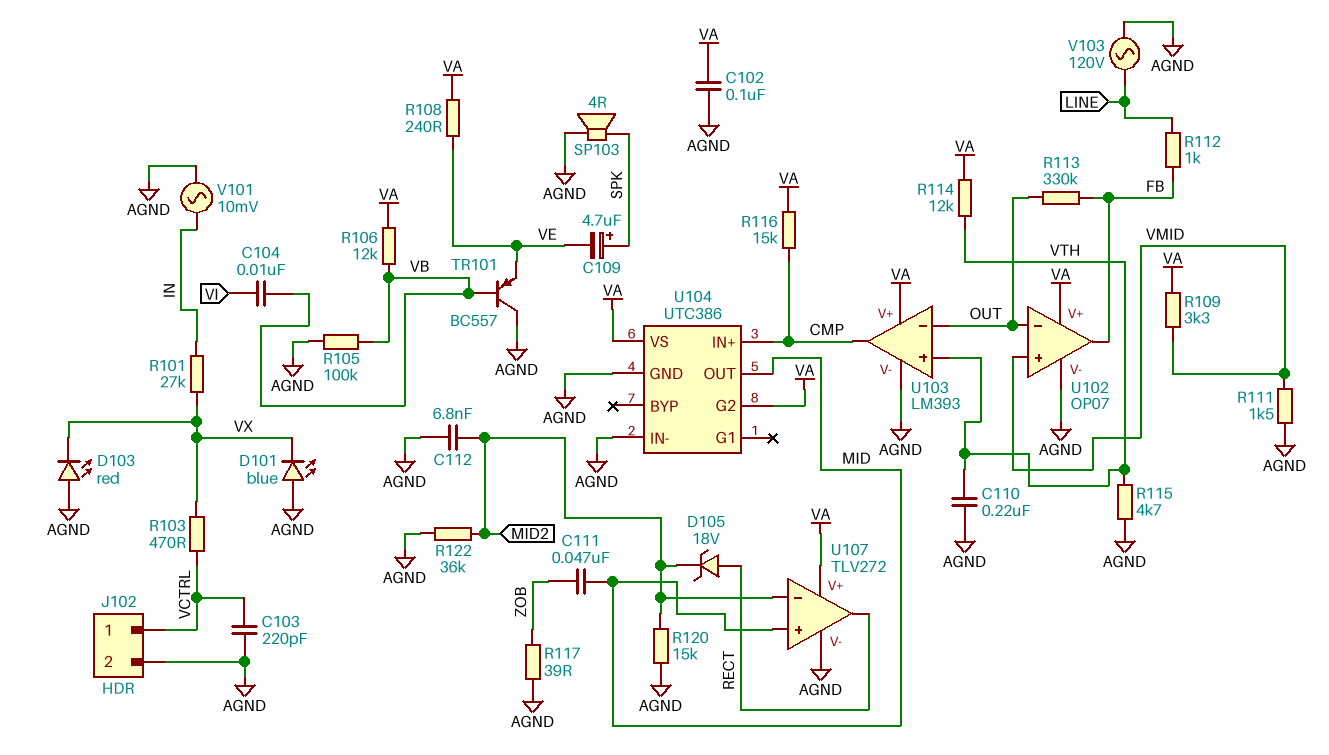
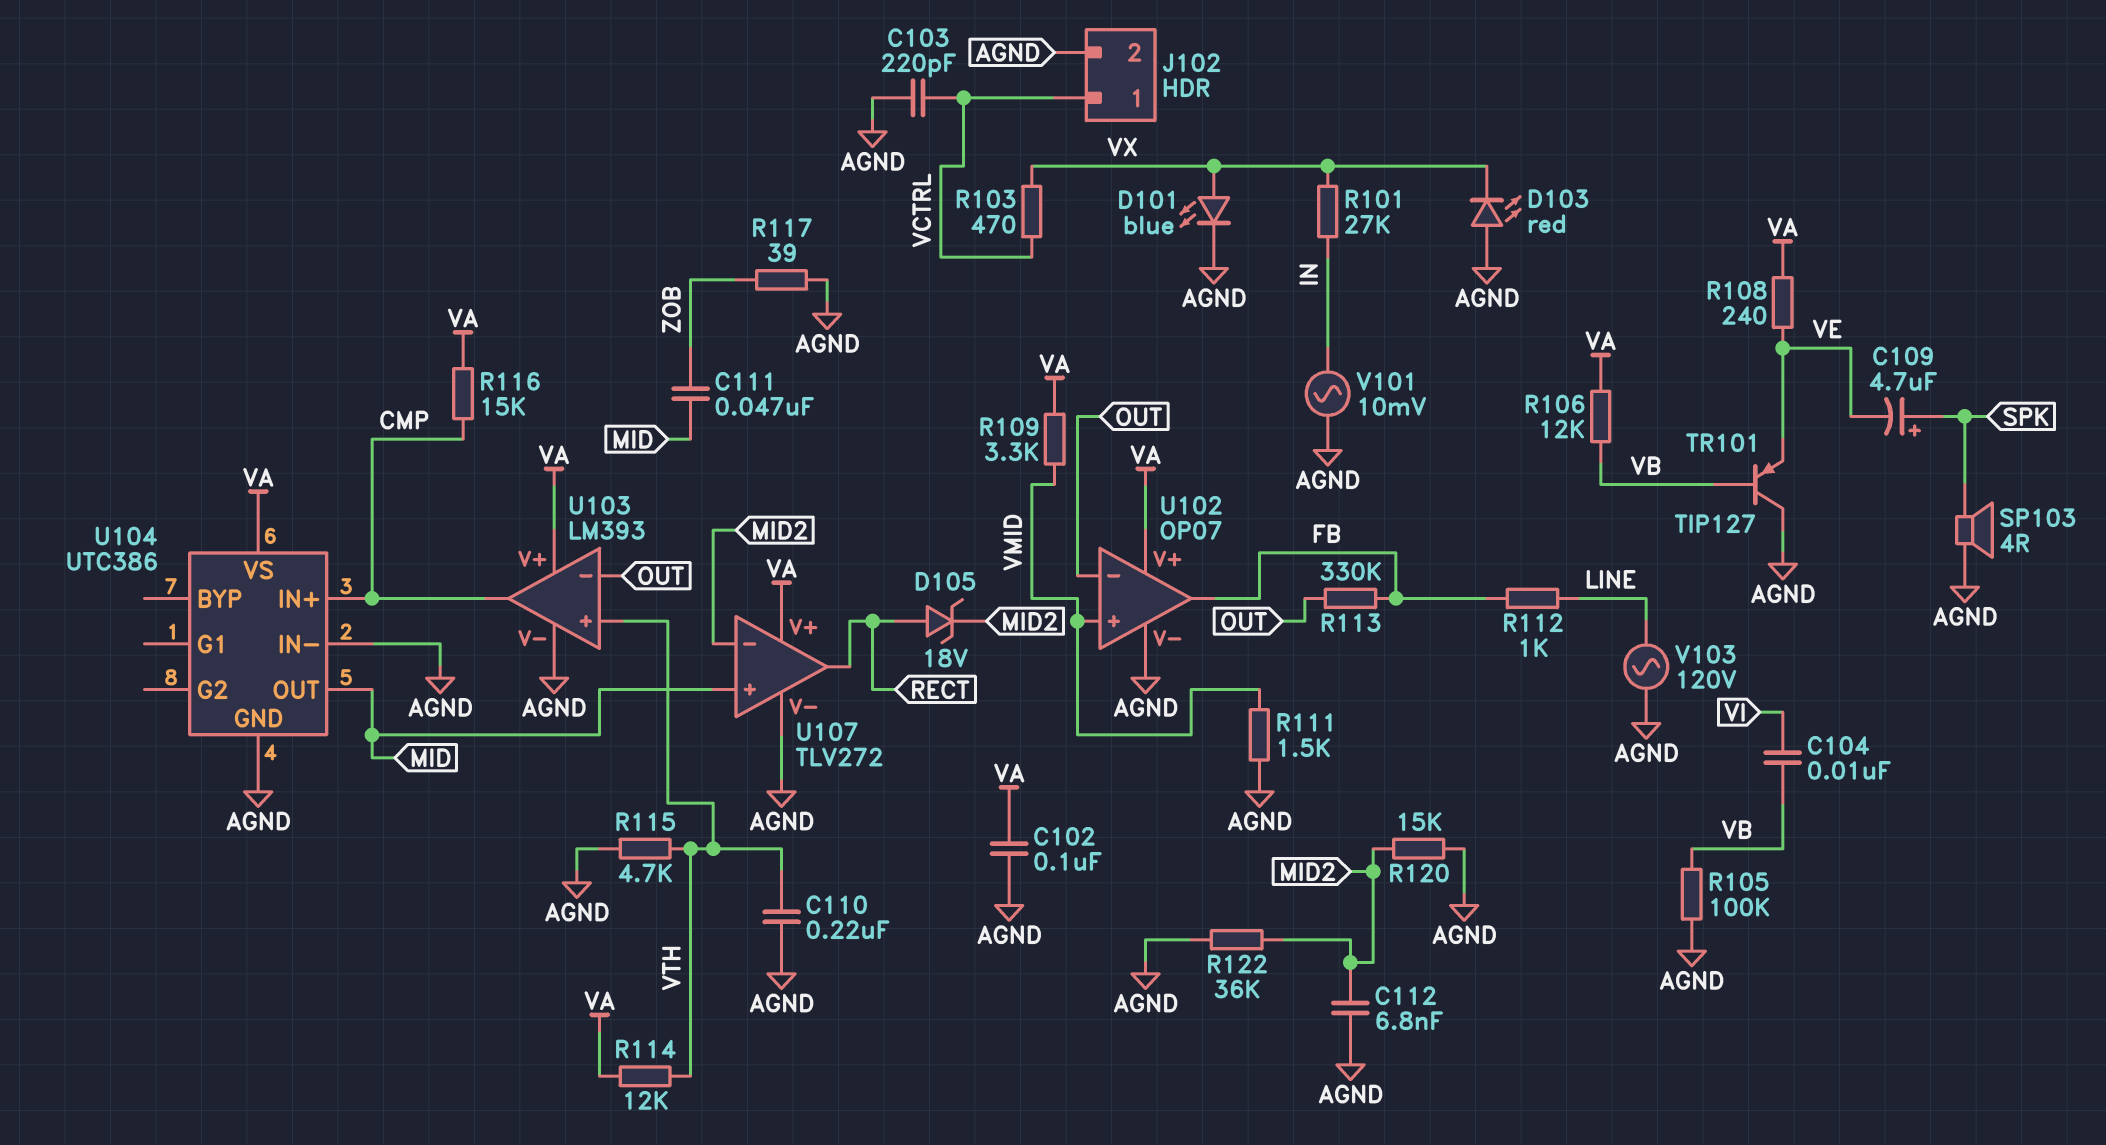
D101: LED blue (A AGND, K VX) -> LED blue (A VX, K AGND)
TR101: PNP BC557 (B VB, C AGND, E VE) -> PNP TIP127 (B VB, C AGND, E VE)
U104 pin G2: VA -> none

